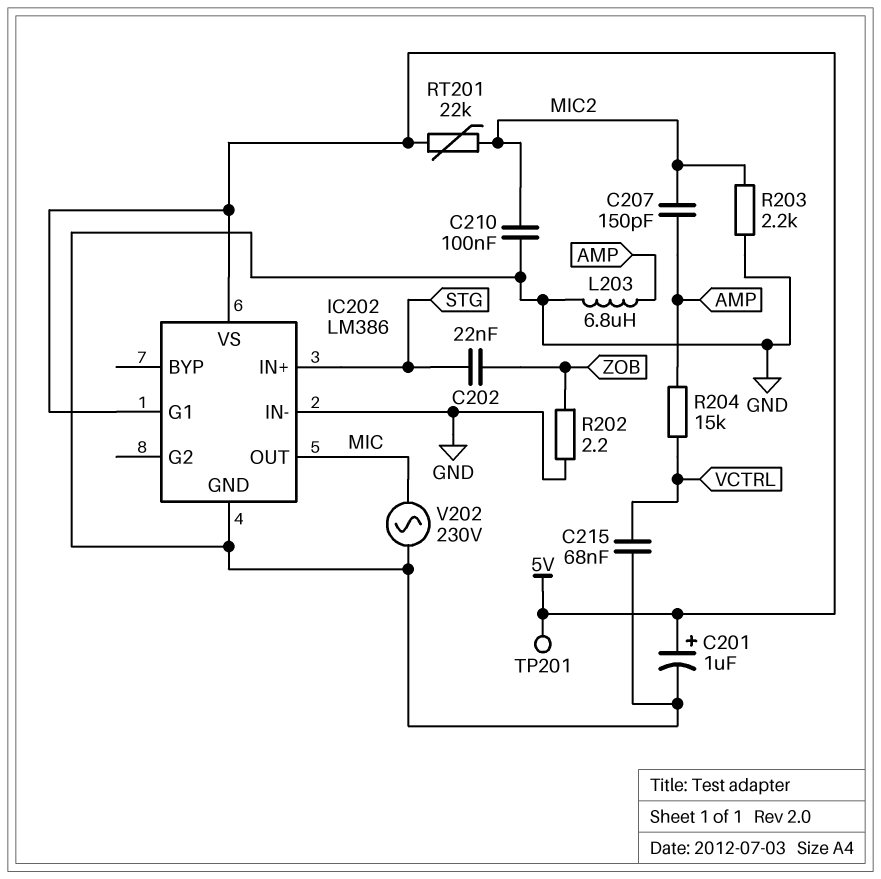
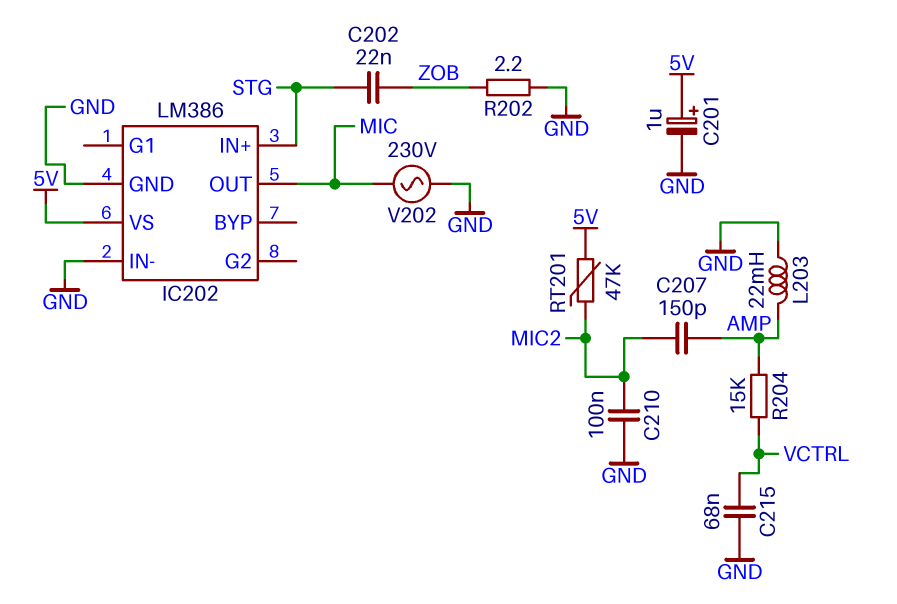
IC202 pin G1: 5V -> none
L203: 6.8uH (AMP, GND) -> 22mH (AMP, GND)
R203: 2.2k (GND, MIC2) -> none
RT201: 22k (5V, MIC2) -> 47k (5V, MIC2)
TP201: test point (5V) -> none

